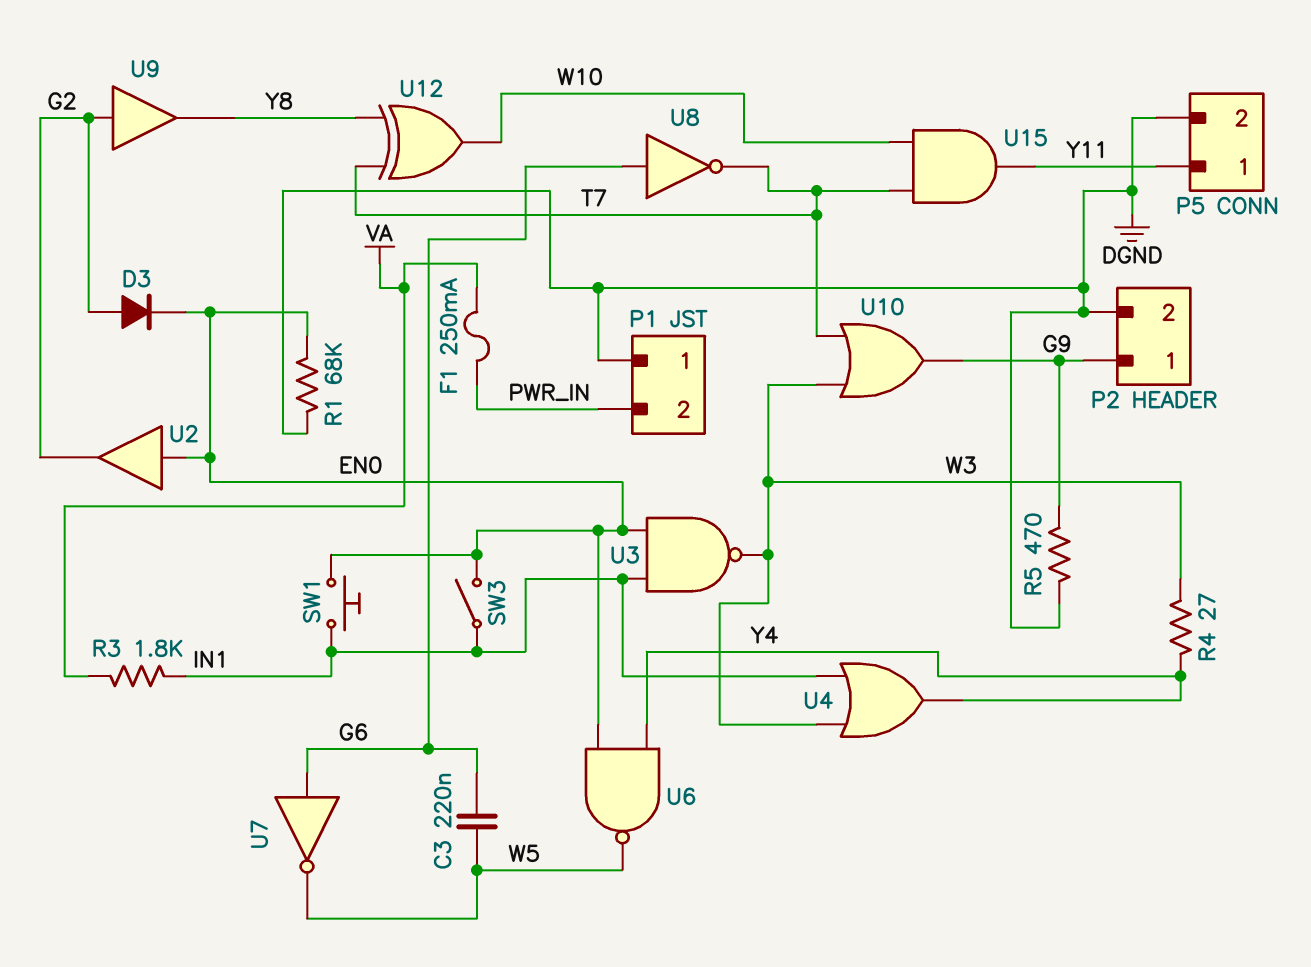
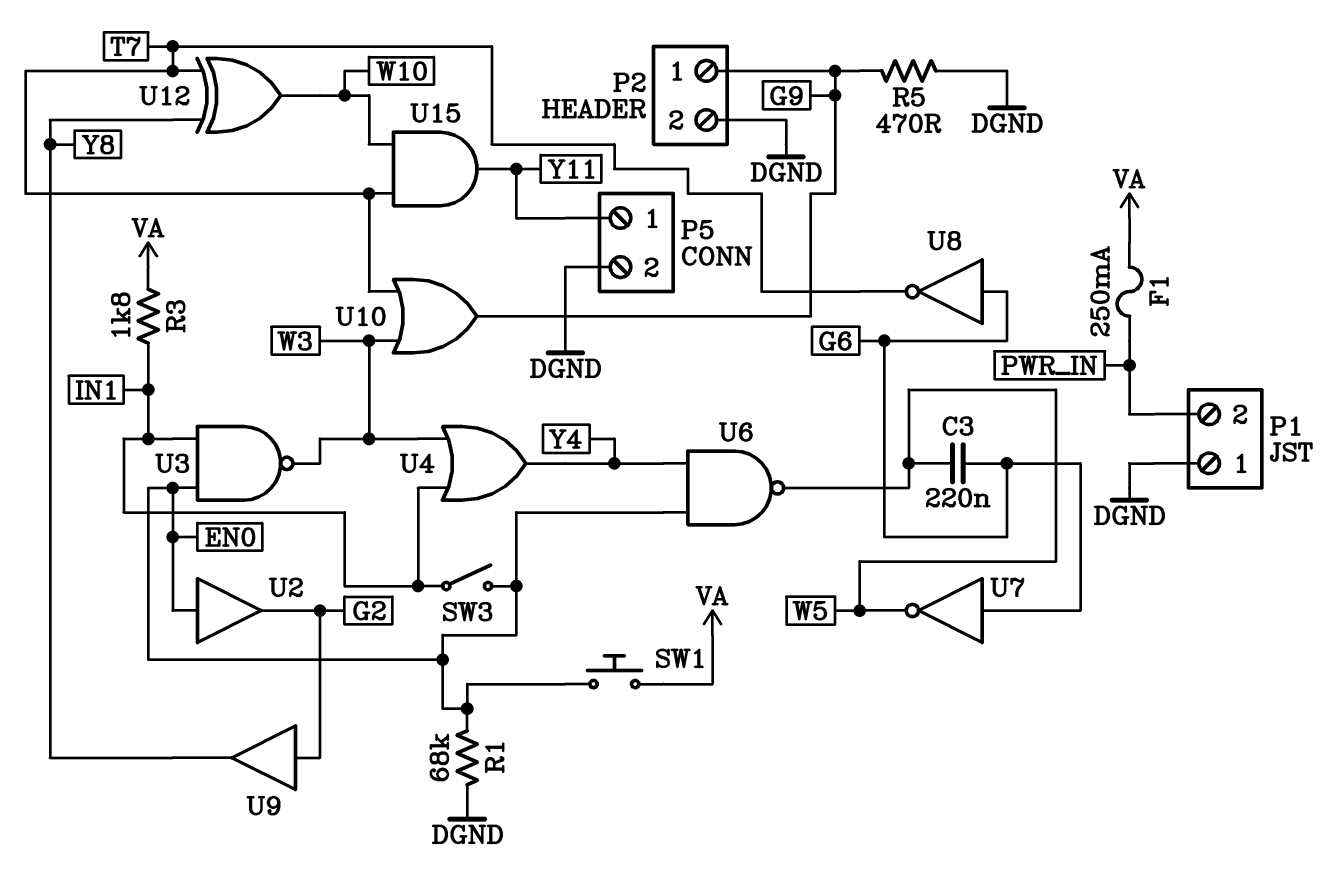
D3: diode (A G2, K EN0) -> none
R4: 27 (W3, Y4) -> none
SW1: button (EN0, IN1) -> button (EN0, VA)

